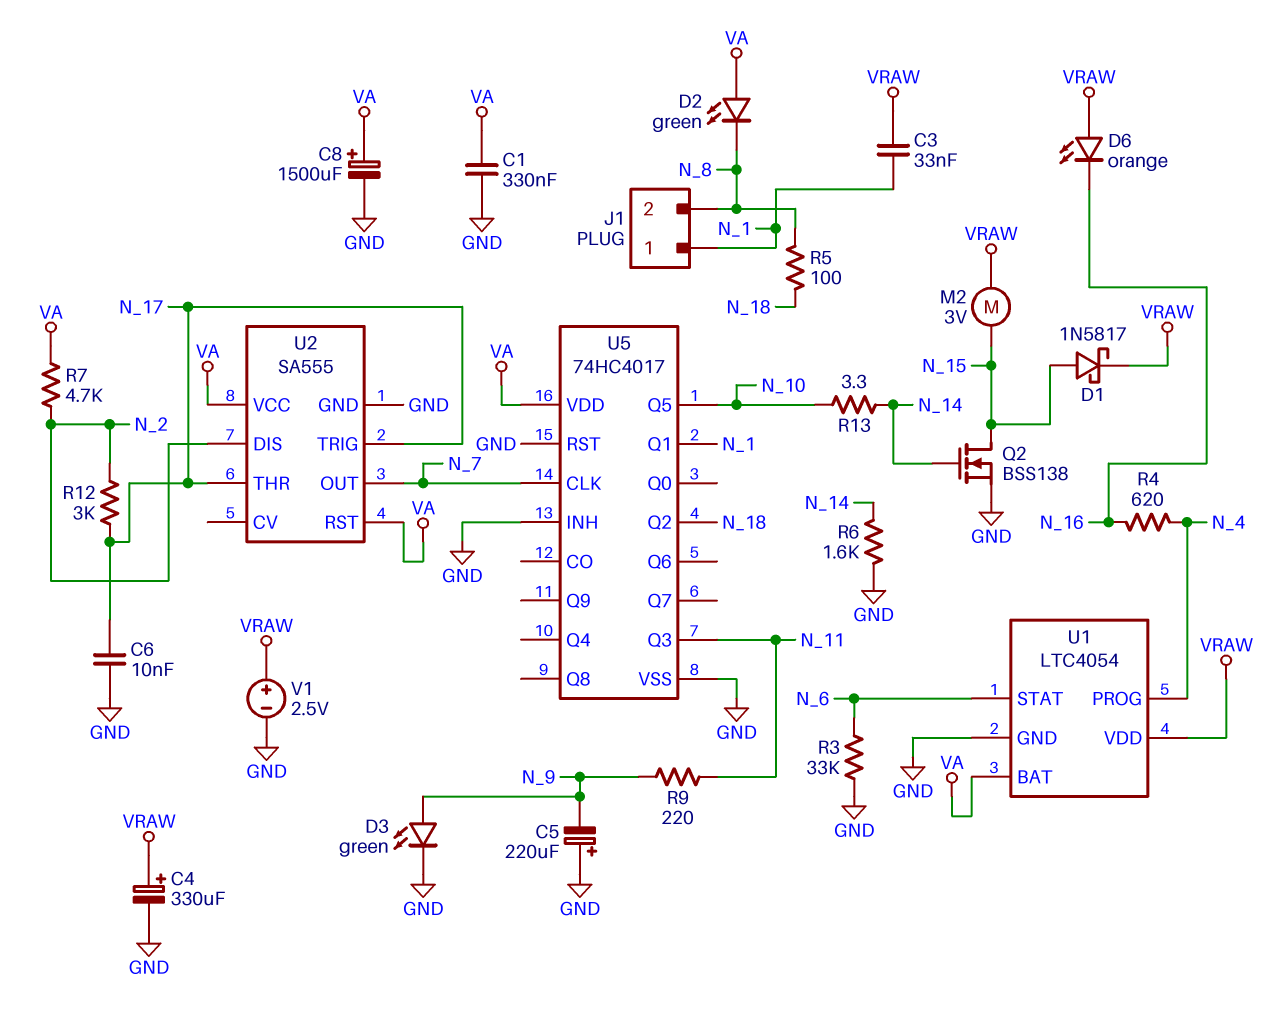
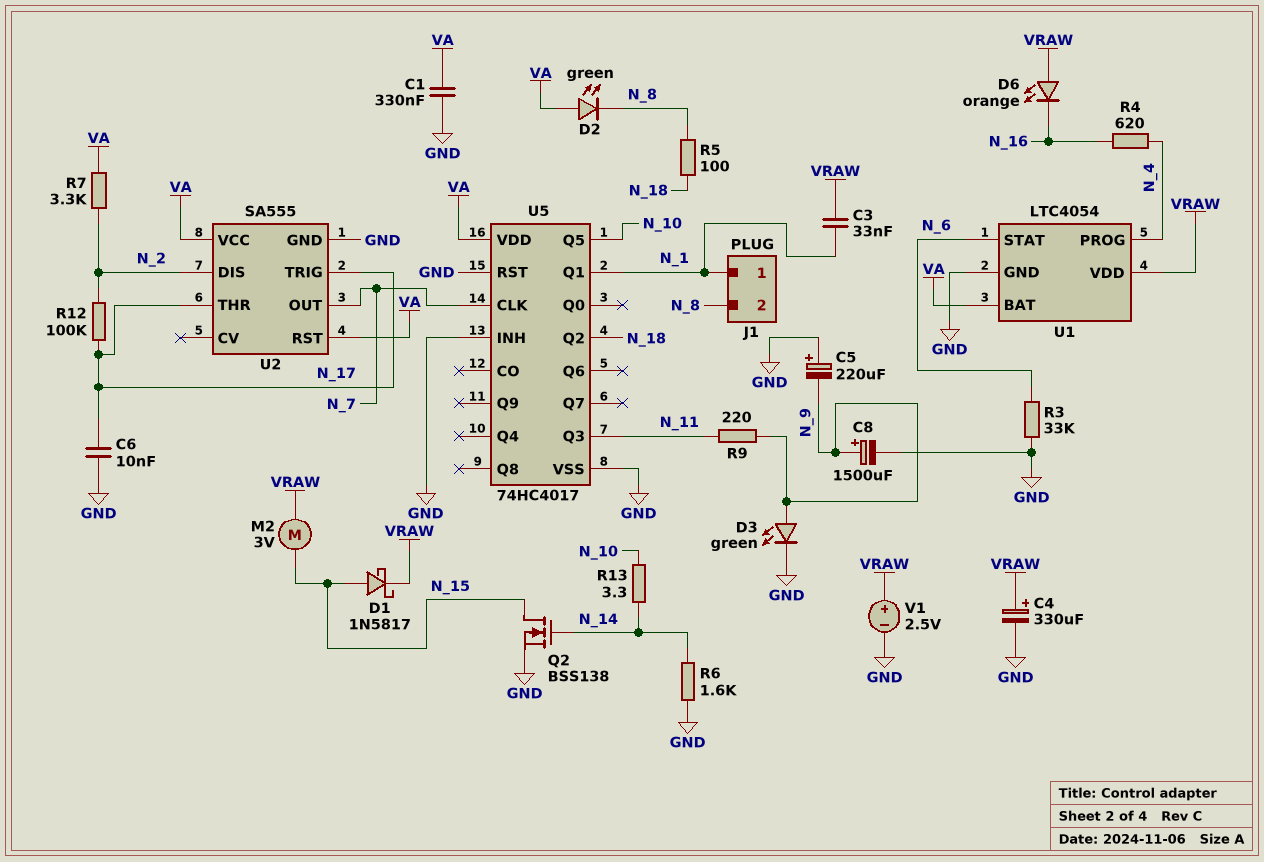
C8: 1500uF (plus VA, minus GND) -> 1500uF (plus N_9, minus GND)
R7: 4.7k (N_2, VA) -> 3.3k (N_2, VA)
R12: 3k (N_2, N_17) -> 100k (N_2, N_17)

